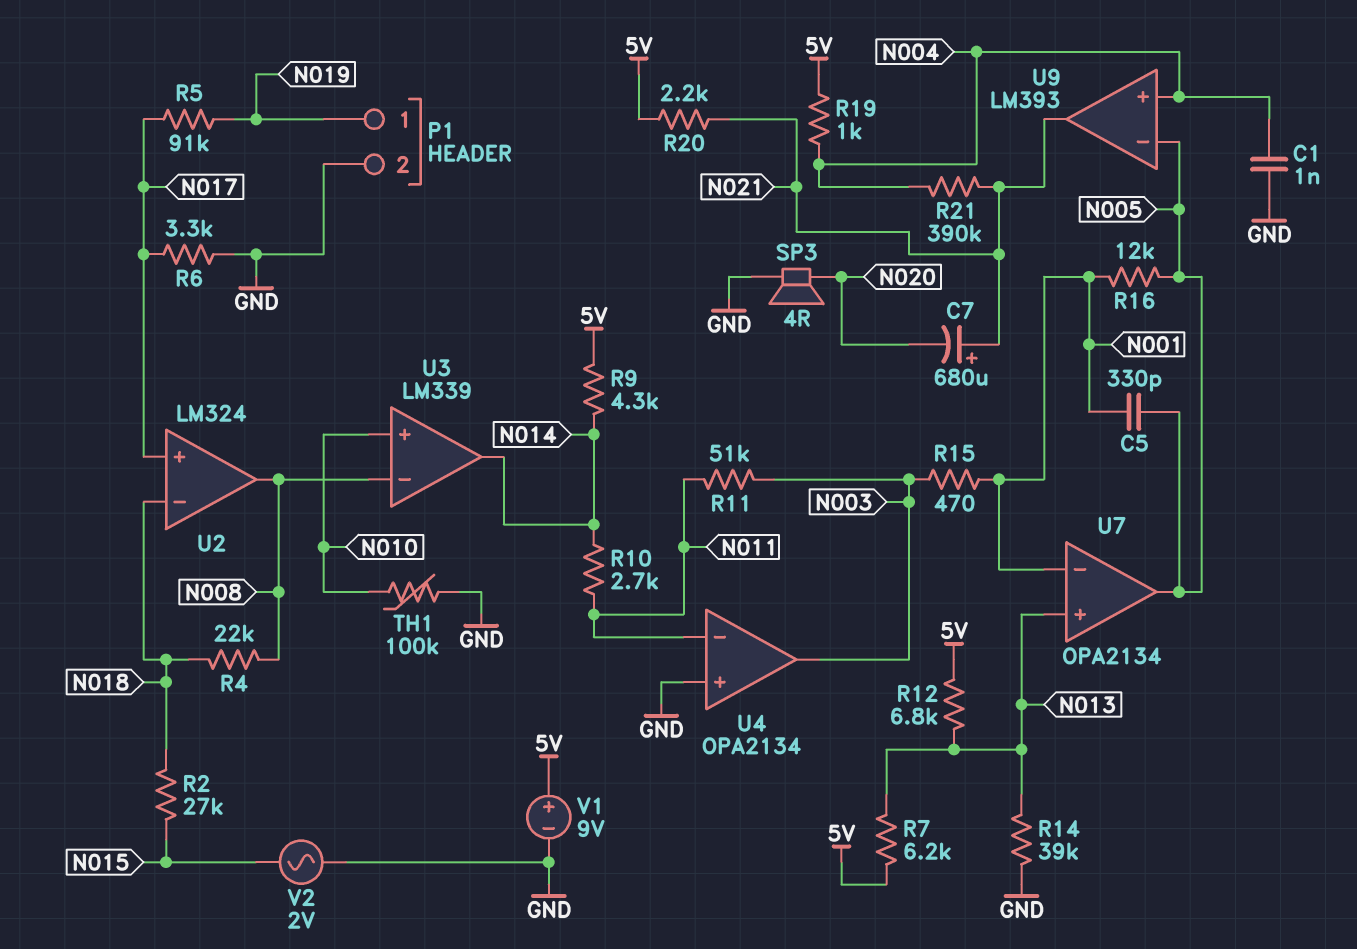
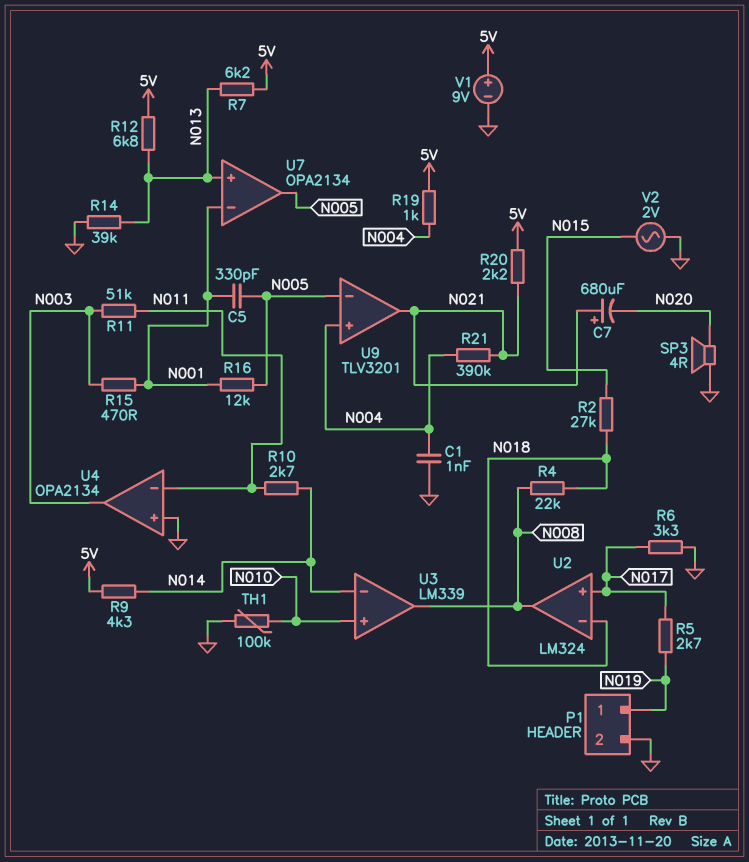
R5: 91k (N017, N019) -> 2.7k (N017, N019)
U3 pin in-: N008 -> N014
U3 pin out: N014 -> N008
U9: LM393 -> TLV3201

